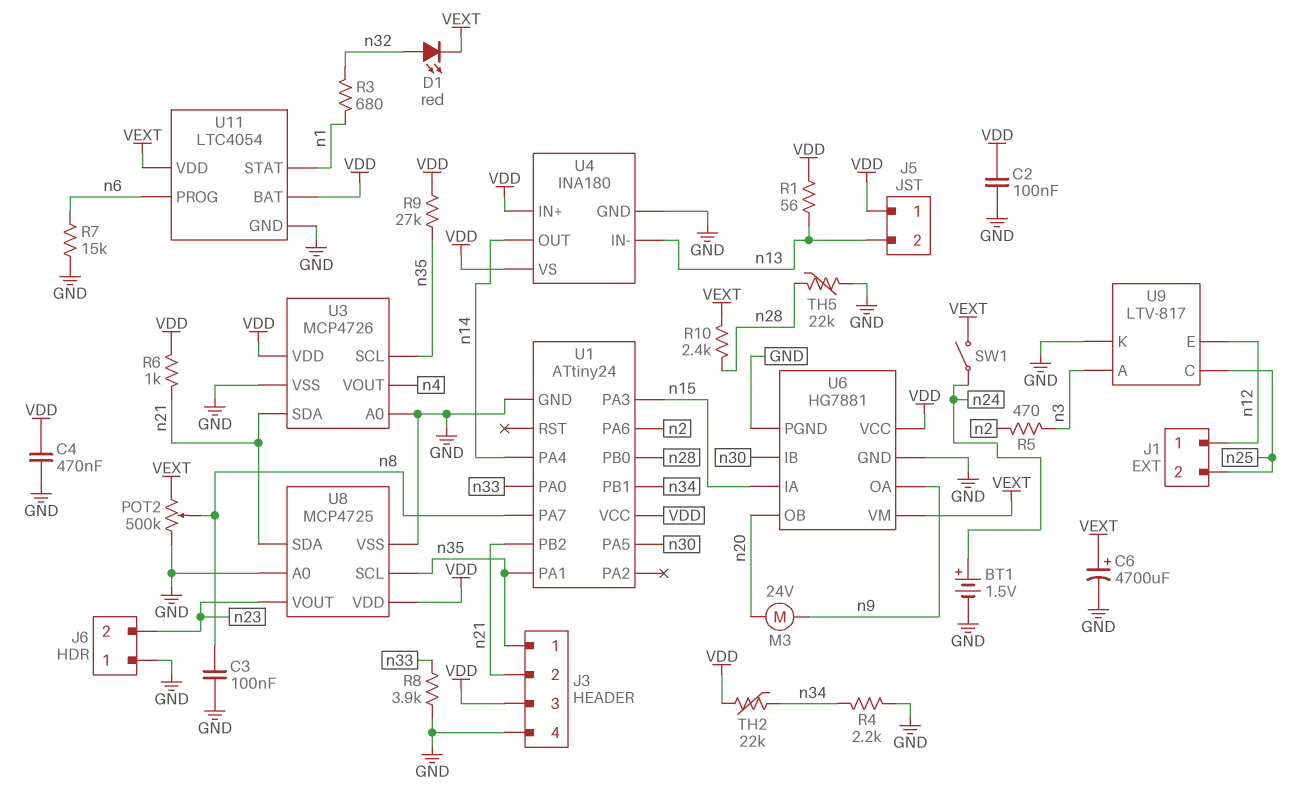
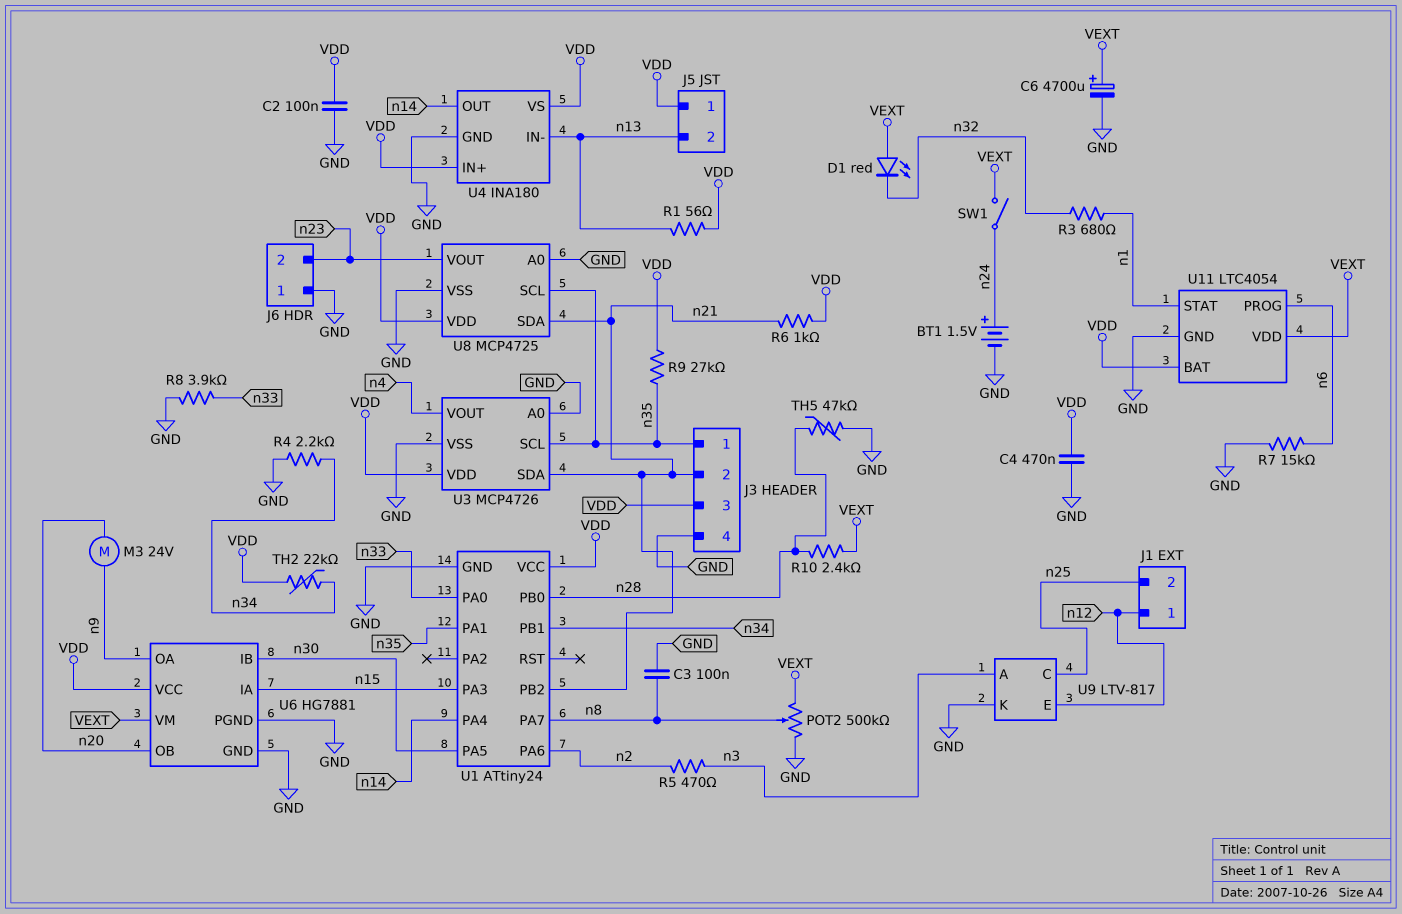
D1: LED red (A n32, K VEXT) -> LED red (A VEXT, K n32)
TH5: 22k (GND, n28) -> 47k (GND, n28)

